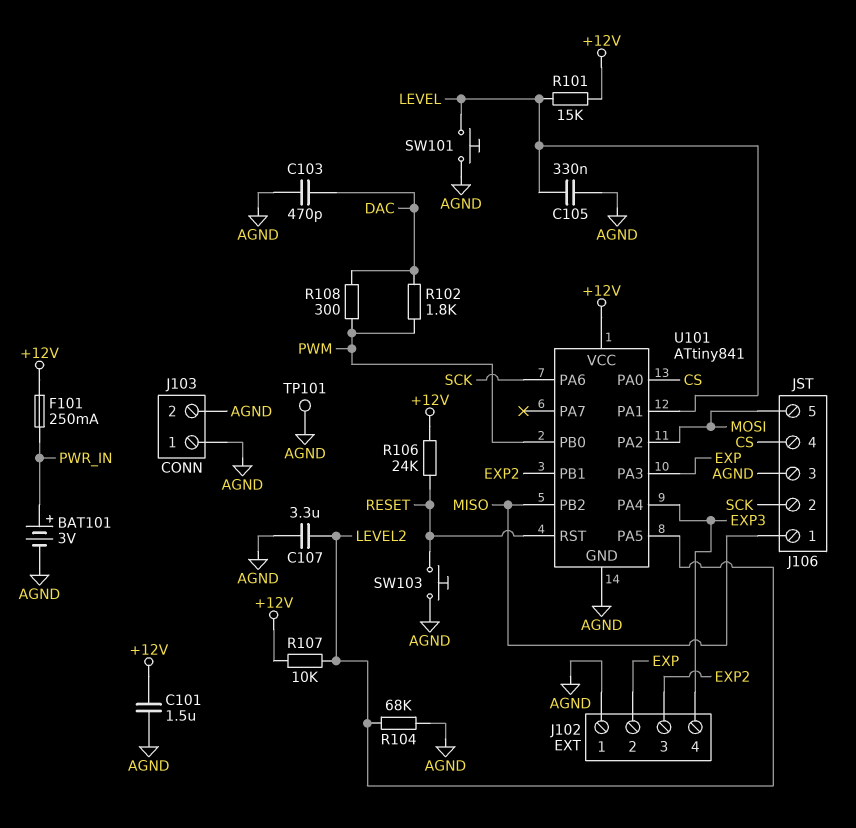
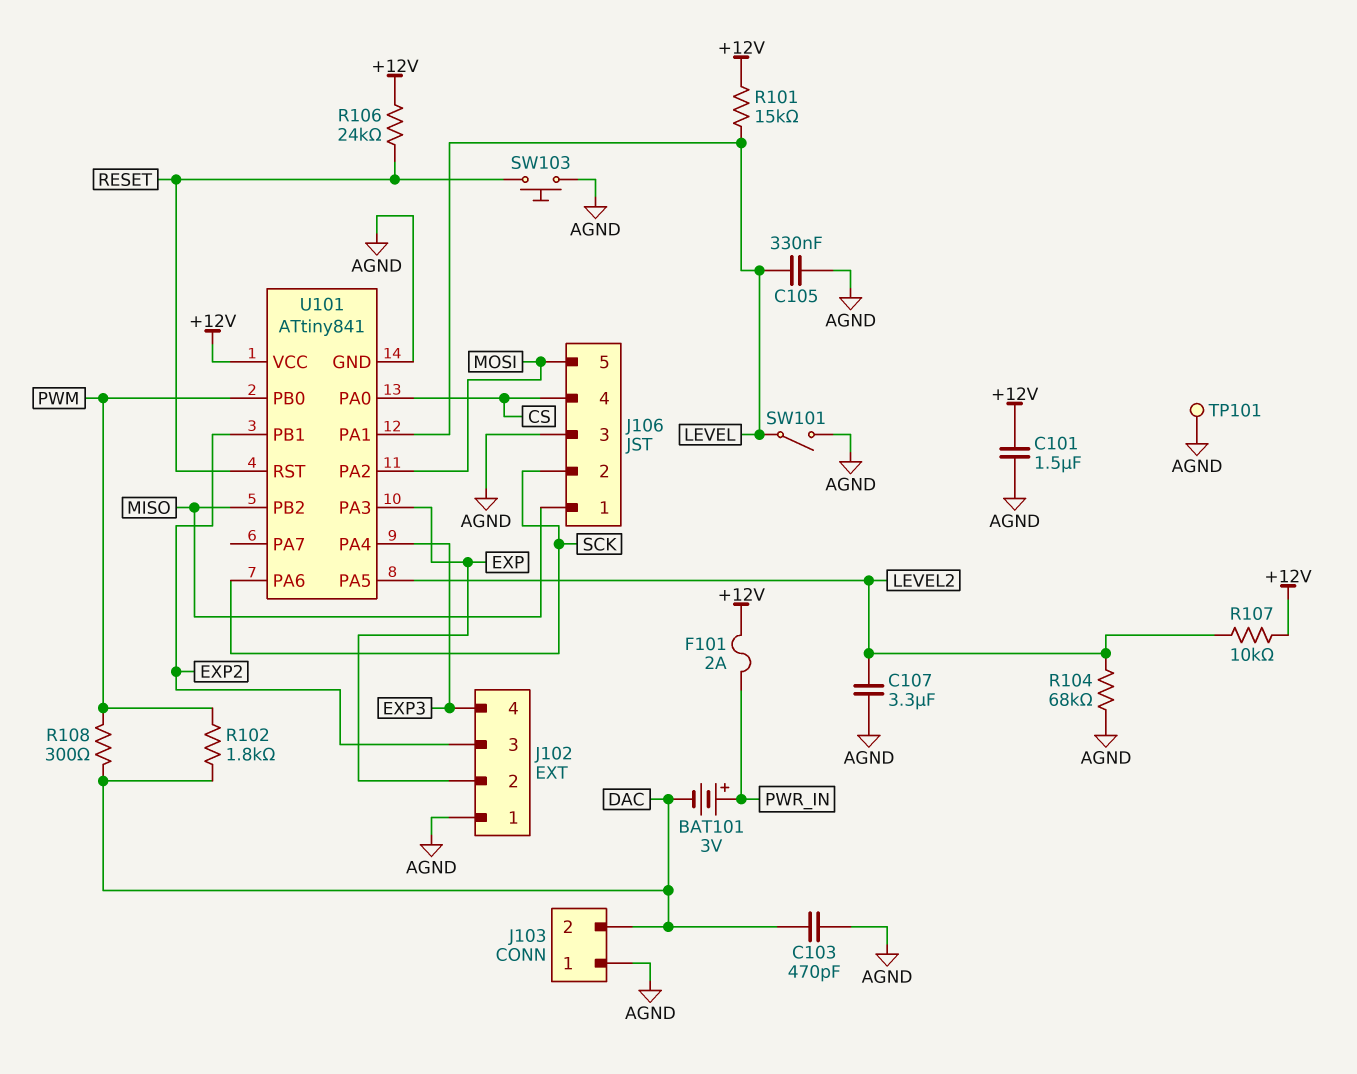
BAT101: 3V (plus PWR_IN, minus AGND) -> 3V (plus PWR_IN, minus DAC)
F101: 250mA (+12V, PWR_IN) -> 2A (+12V, PWR_IN)
J103 pin 2: AGND -> DAC
SW101: button (AGND, LEVEL) -> switch (AGND, LEVEL)

